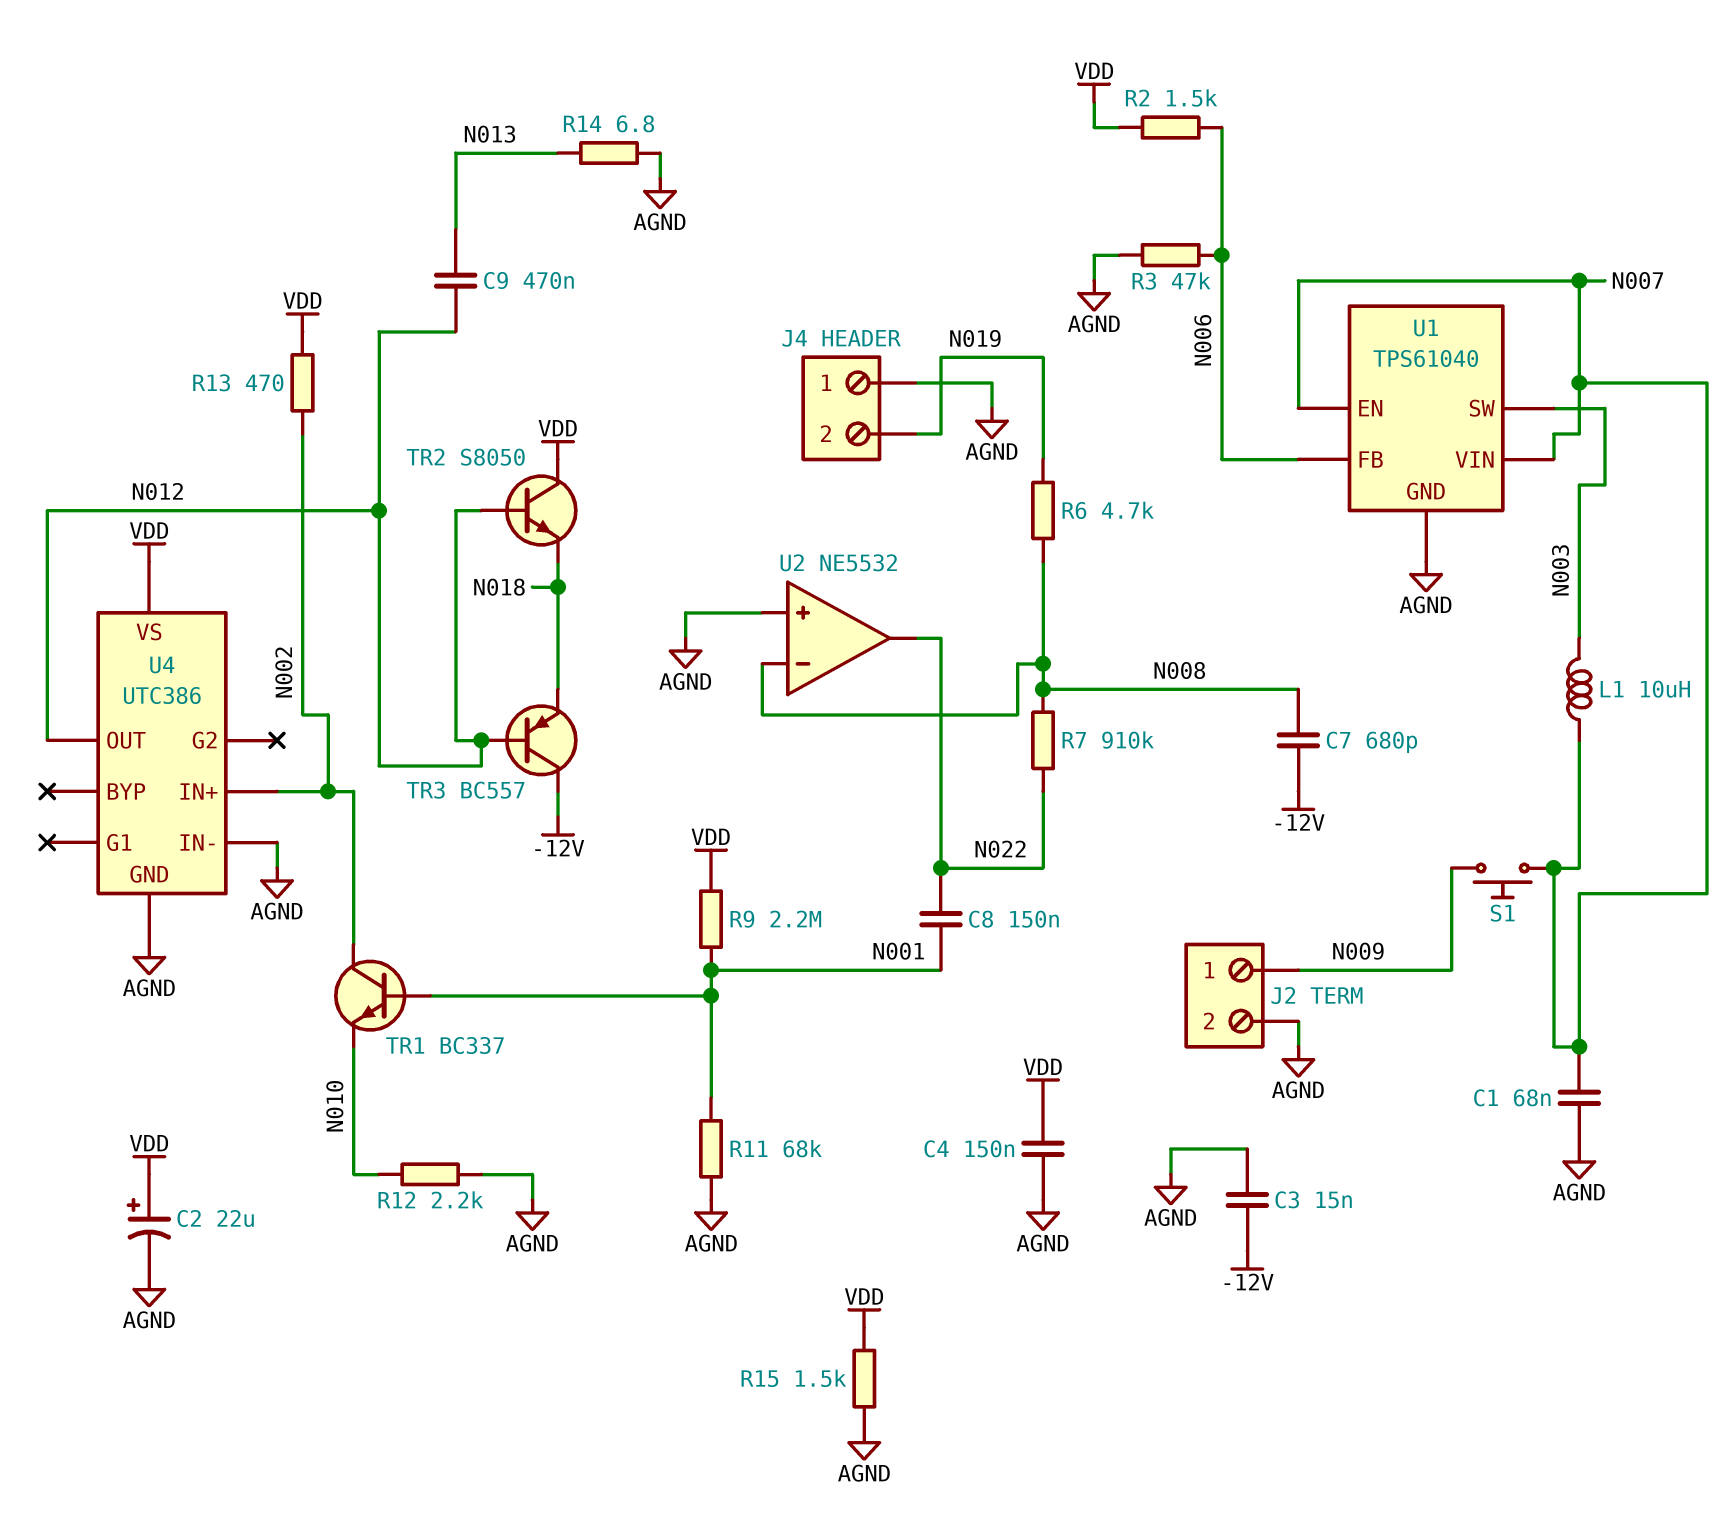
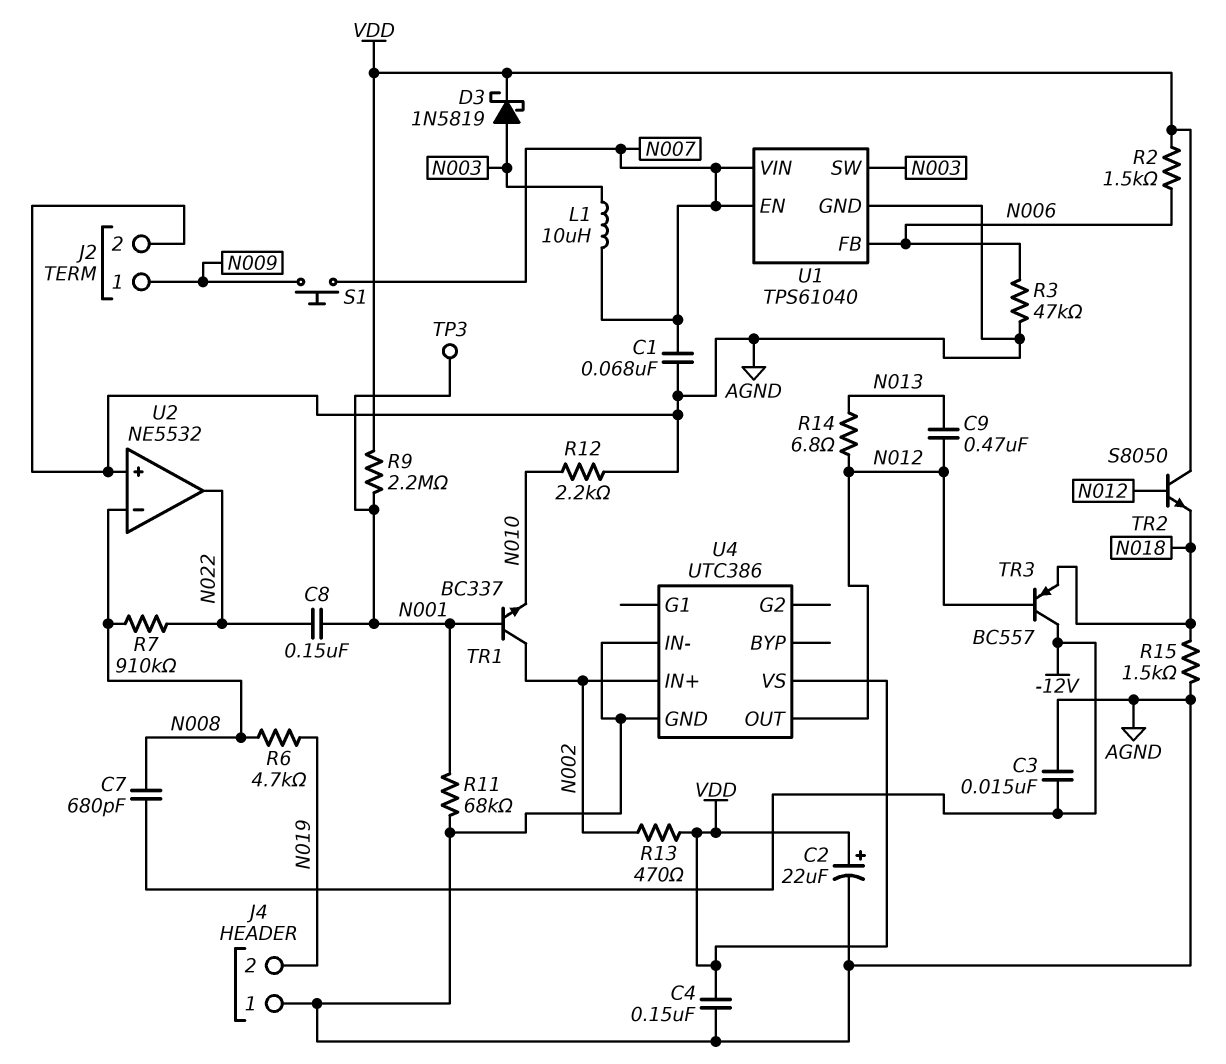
D3: none -> schottky 1N5819 (A N003, K VDD)
R14: 6.8 (AGND, N013) -> 6.8 (N012, N013)
R15: 1.5k (AGND, VDD) -> 1.5k (AGND, N018)
TP3: none -> test point (N001)

